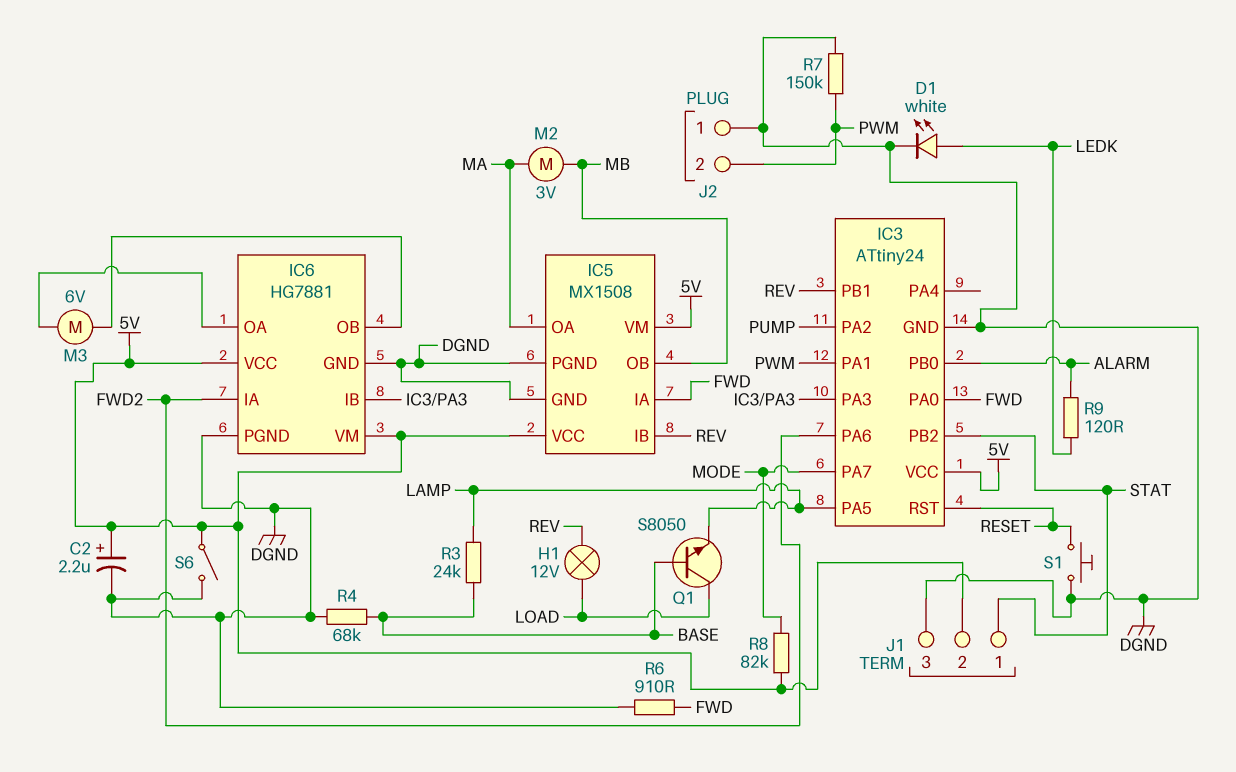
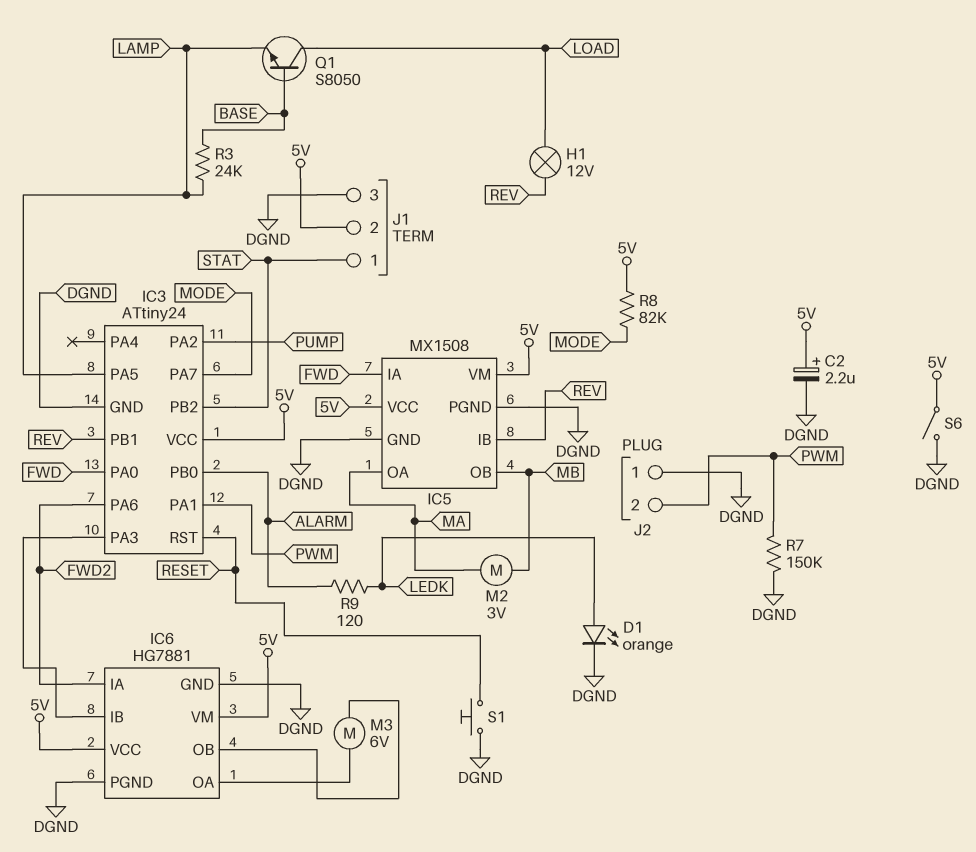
D1: LED white (A LEDK, K DGND) -> LED orange (A LEDK, K DGND)
R4: 68k (BASE, DGND) -> none
R6: 910 (DGND, FWD) -> none

